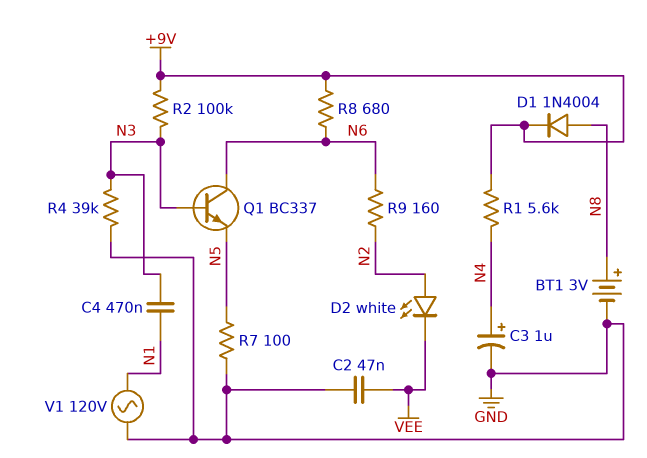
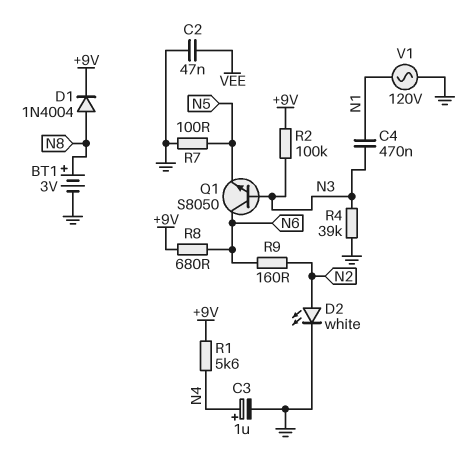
D2: LED white (A N2, K VEE) -> LED white (A N2, K GND)
Q1: NPN BC337 (B N3, C N6, E N5) -> NPN S8050 (B N3, C N6, E N5)

